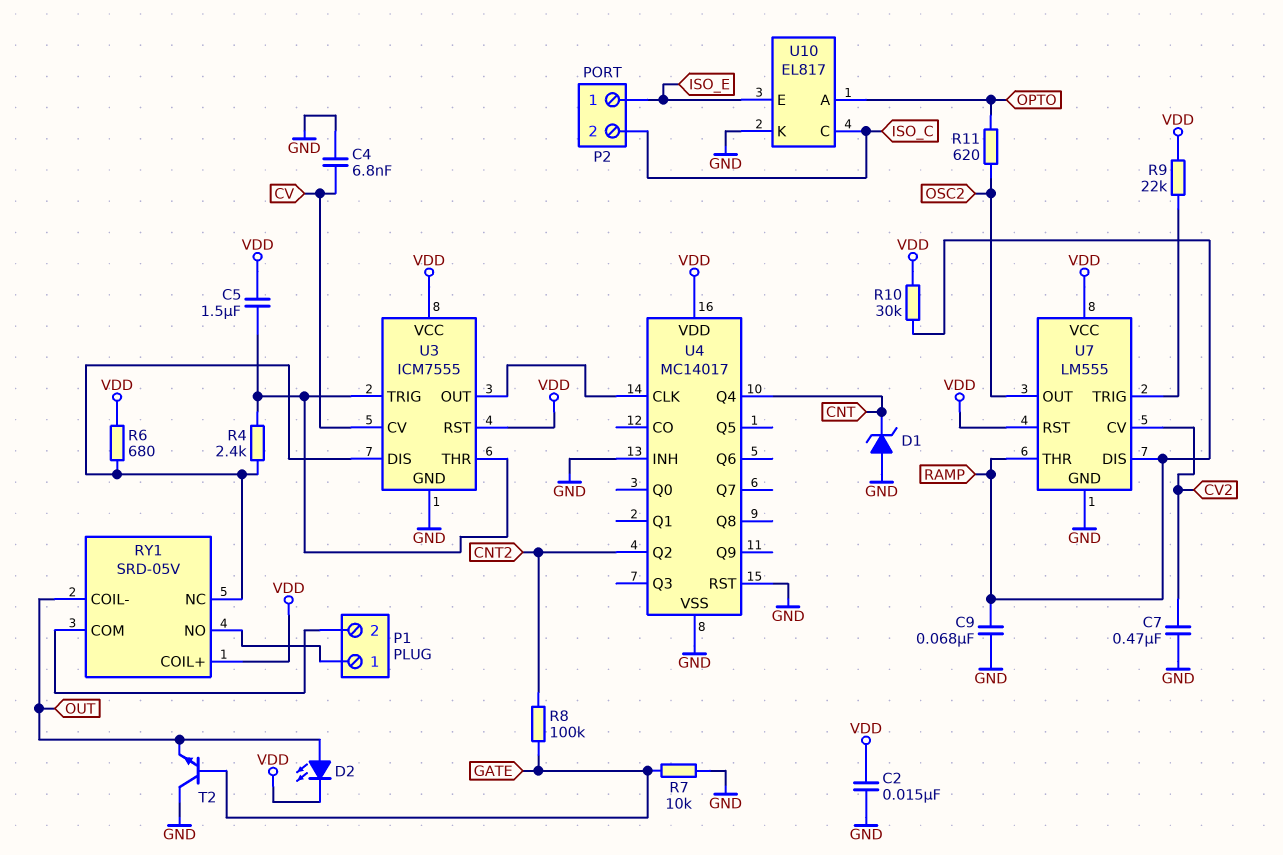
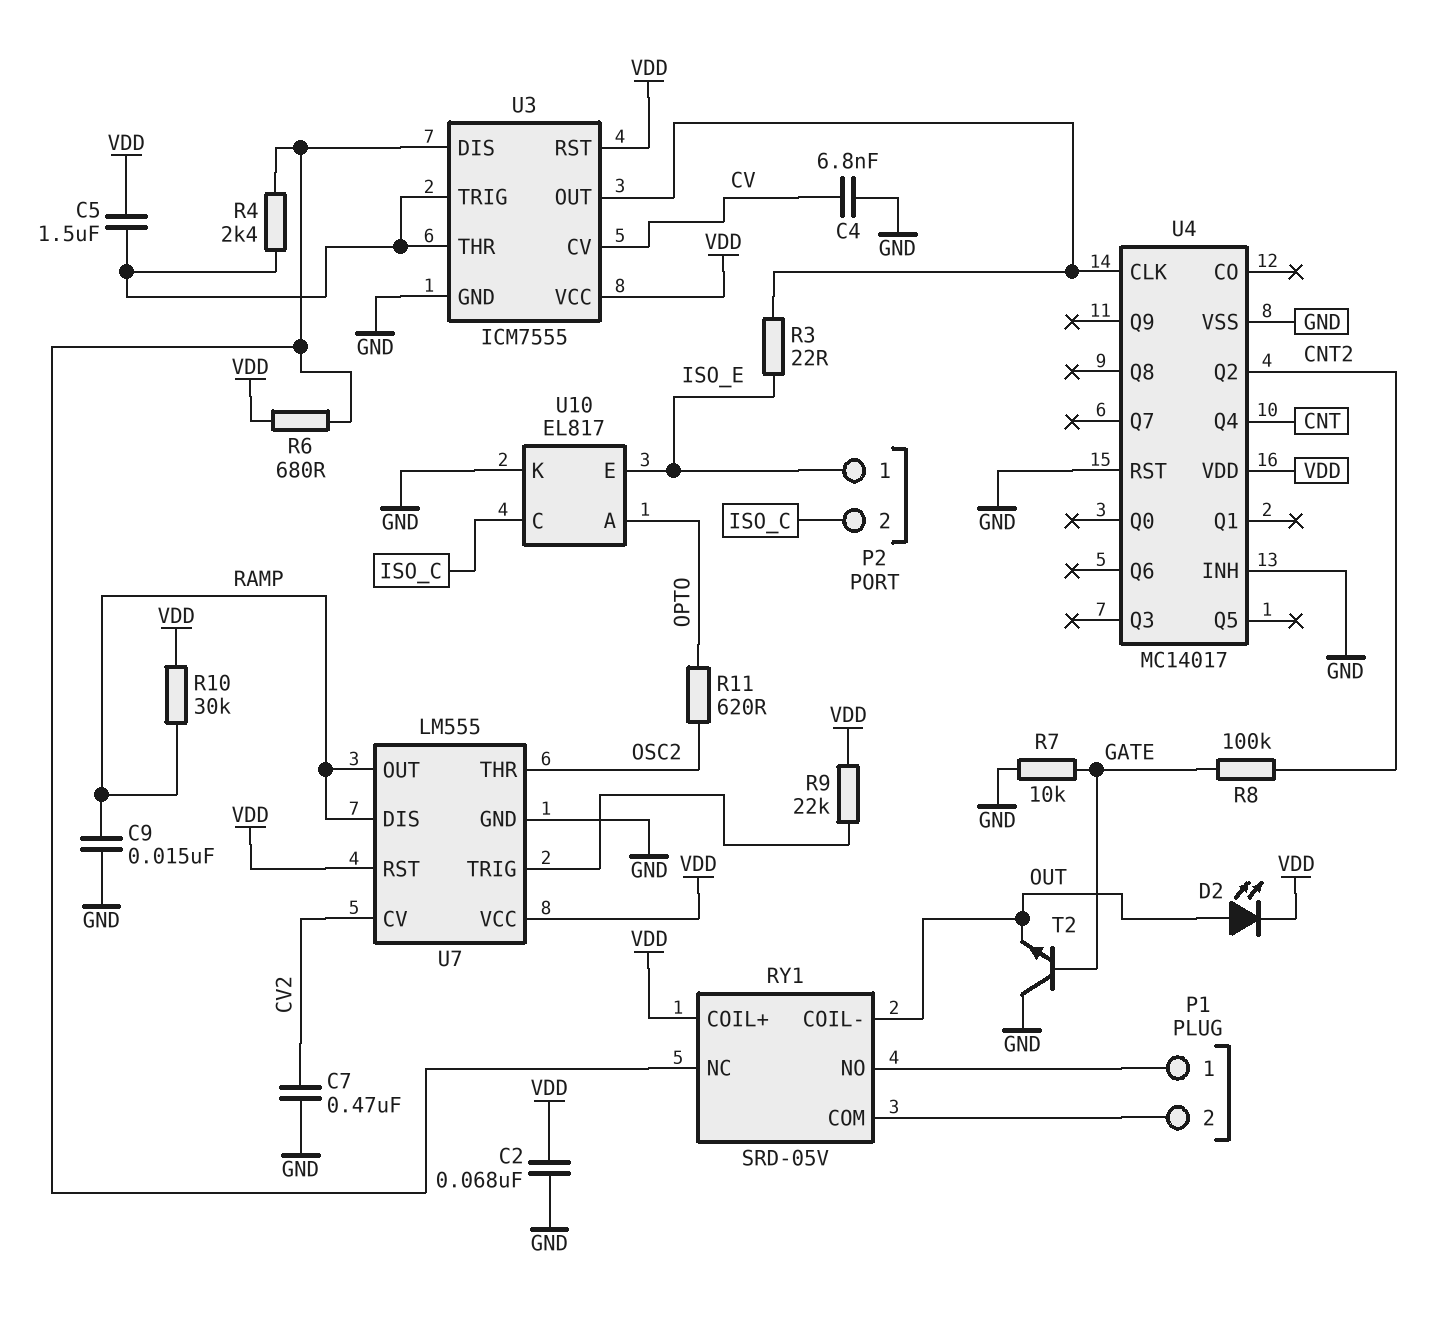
C2: 15nF (GND, VDD) -> 68nF (GND, VDD)
C9: 68nF (GND, RAMP) -> 15nF (GND, RAMP)
D1: zener (A GND, K CNT) -> none
R3: none -> 22 (ISO_E, U3/OUT)
U7 pin OUT: OSC2 -> RAMP
U7 pin THR: RAMP -> OSC2

